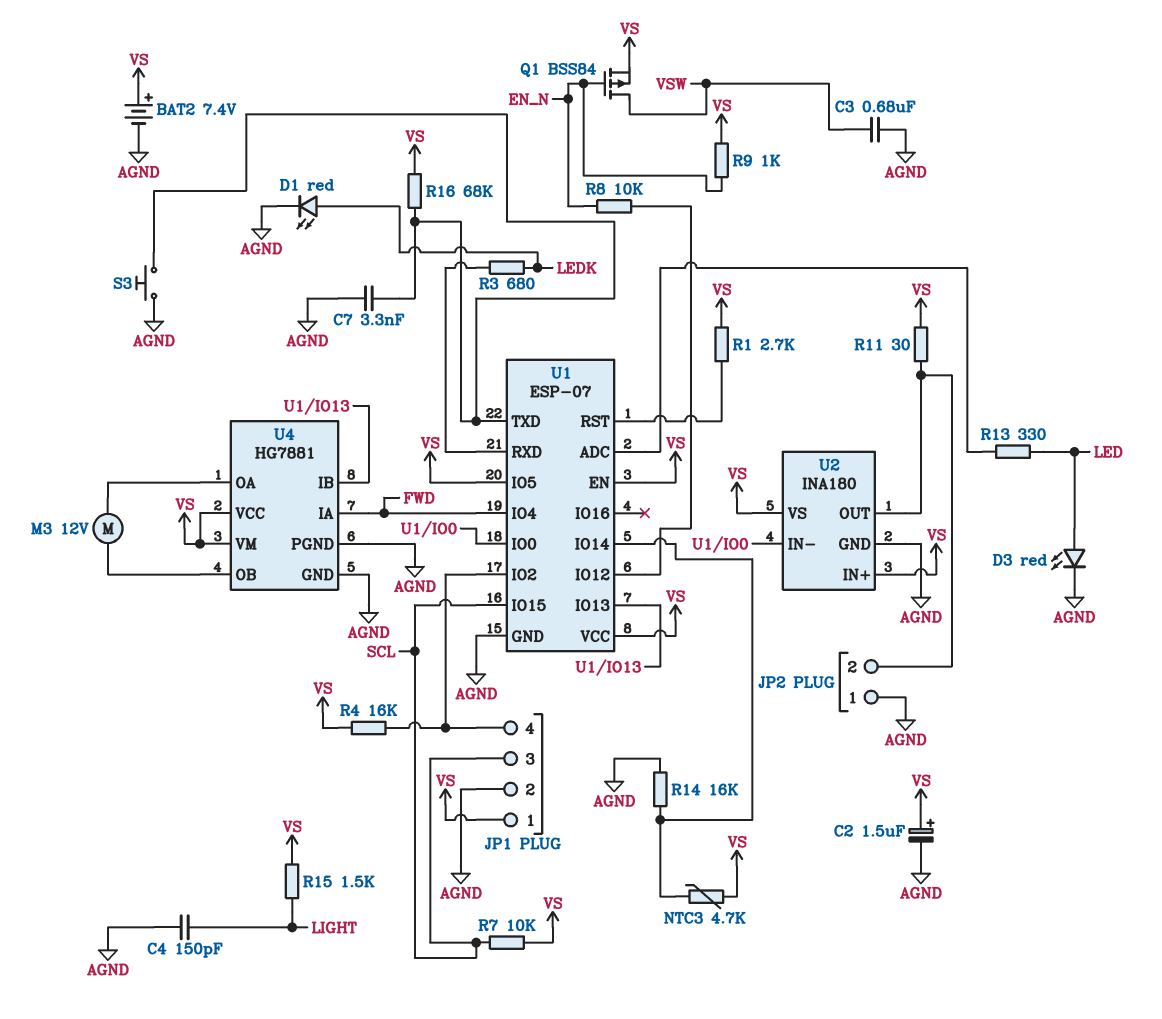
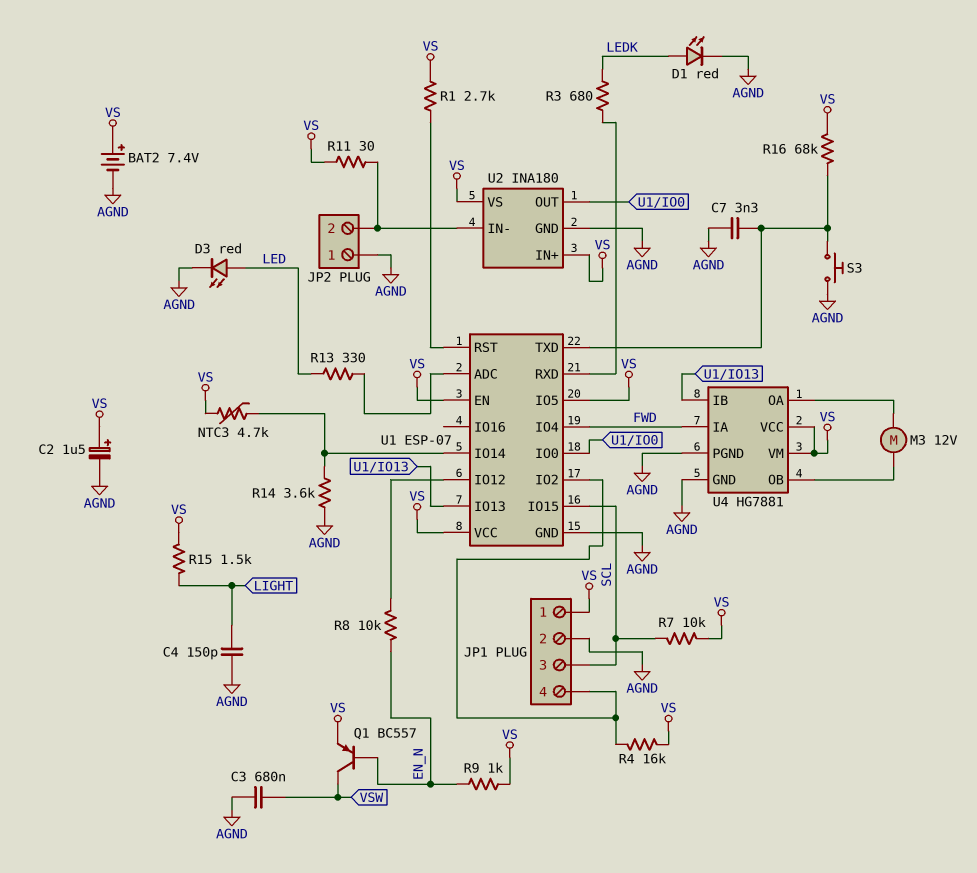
Q1: PMOS BSS84 (G EN_N, D VSW, S VS) -> PNP BC557 (B EN_N, C VSW, E VS)
R14: 16k (AGND, U1/IO14) -> 3.6k (AGND, U1/IO14)
U2 pin IN-: U1/IO0 -> JP2/2
U2 pin OUT: JP2/2 -> U1/IO0

